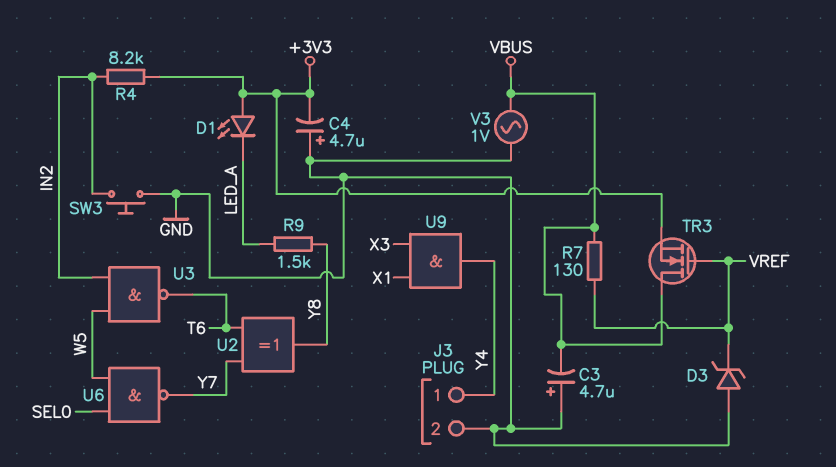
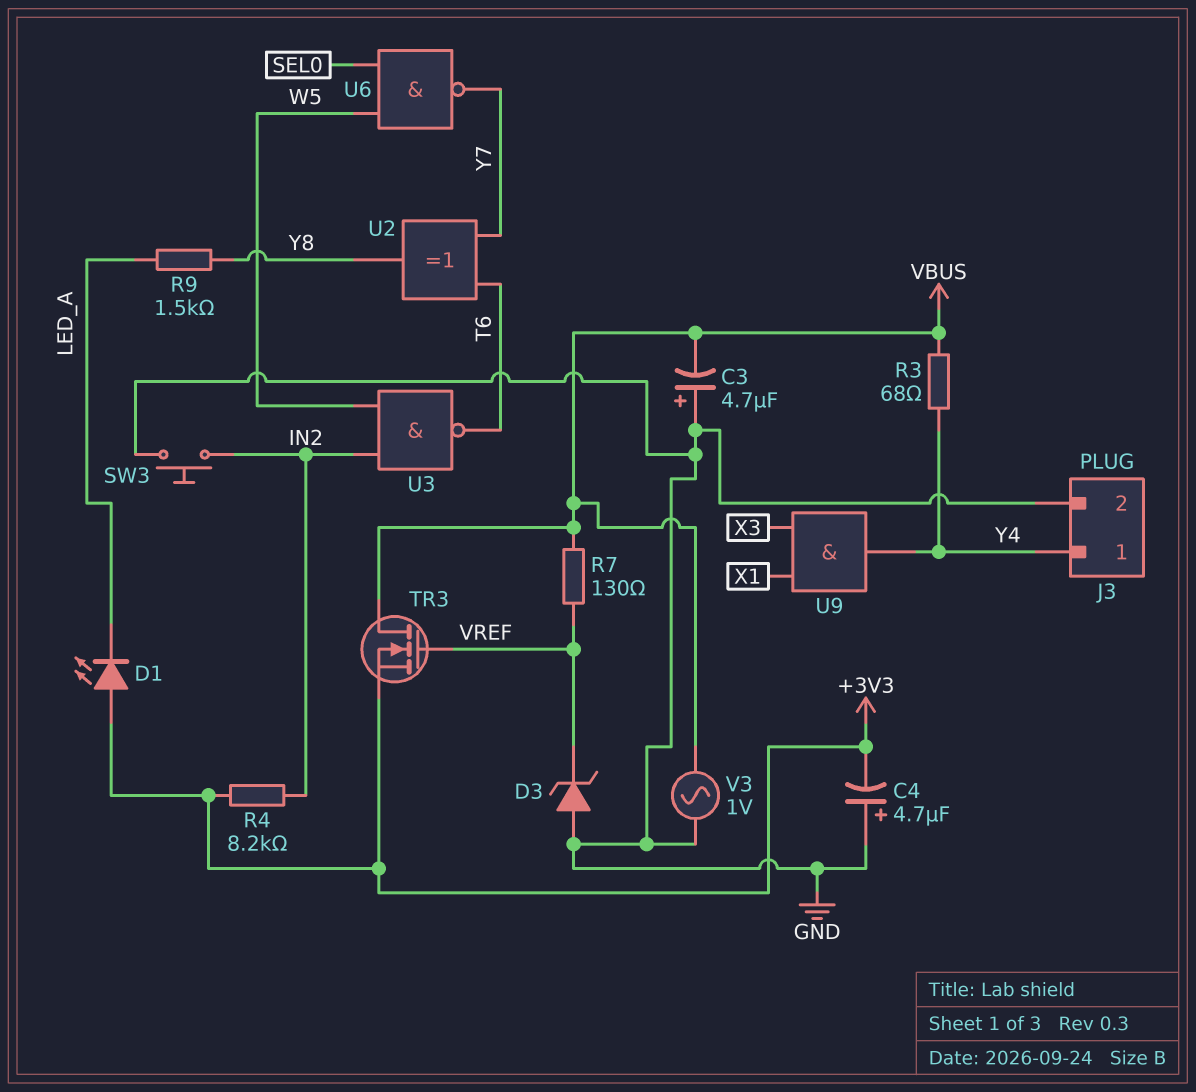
R3: none -> 68 (VBUS, Y4)

